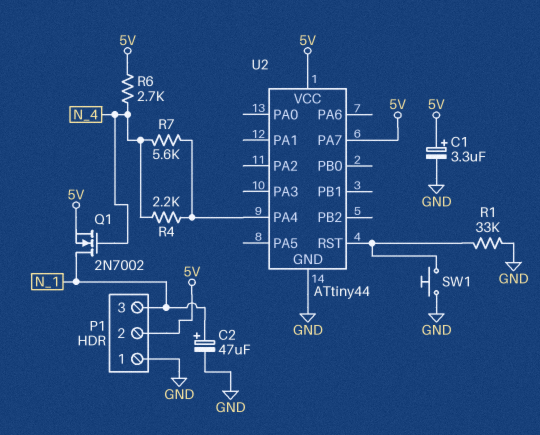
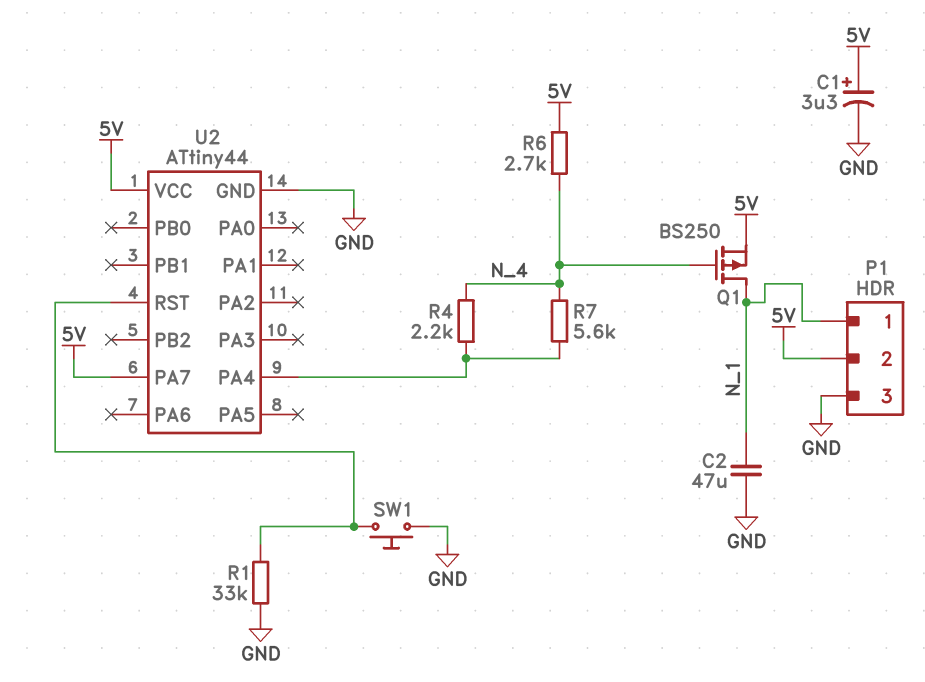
C2: 47uF (plus N_1, minus GND) -> 47uF (GND, N_1)
P1 pin 1: GND -> N_1
P1 pin 3: N_1 -> GND
Q1: NMOS 2N7002 (G N_4, D N_1, S 5V) -> PMOS BS250 (G N_4, D N_1, S 5V)

